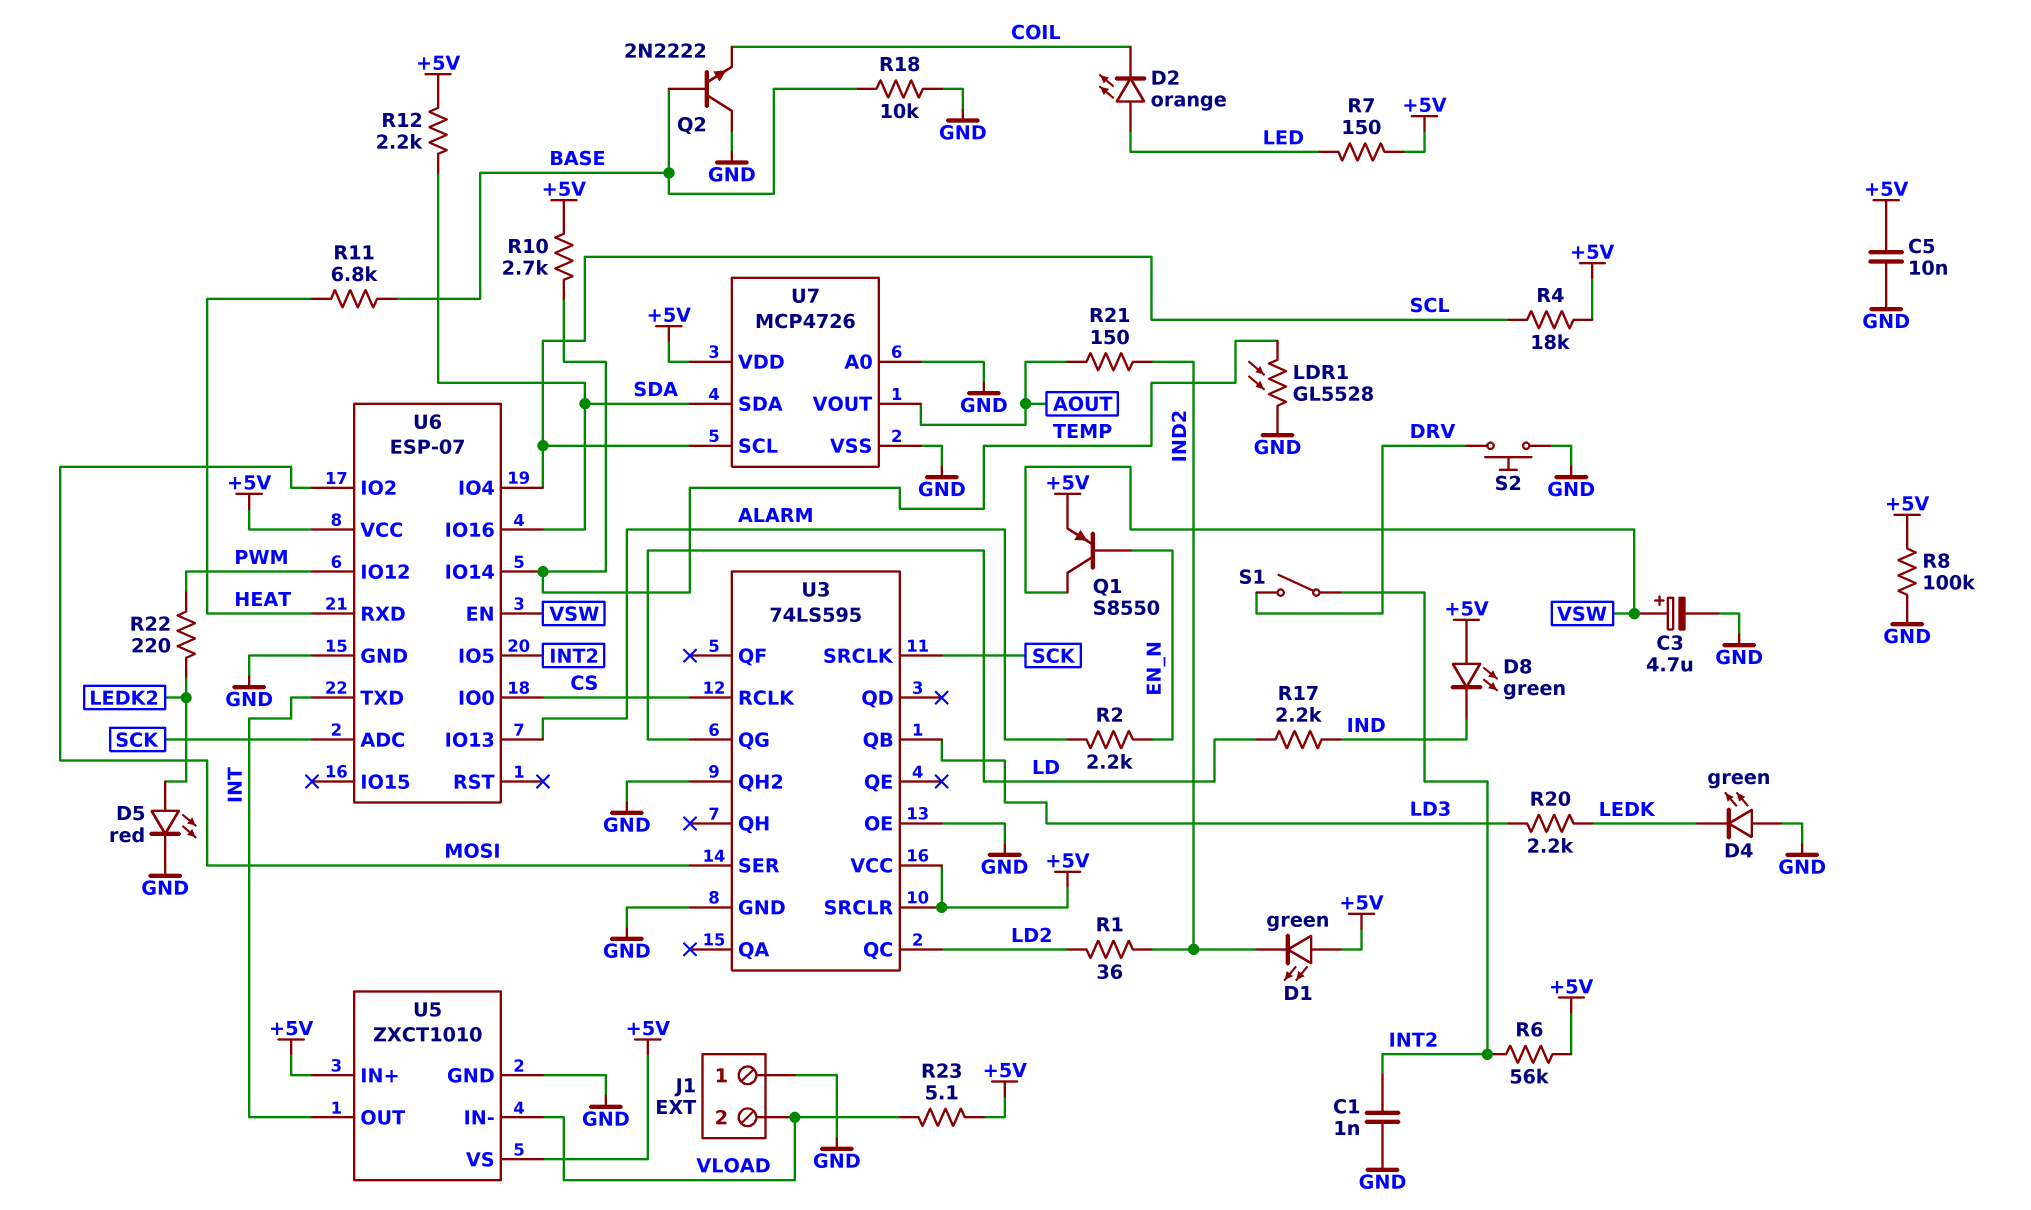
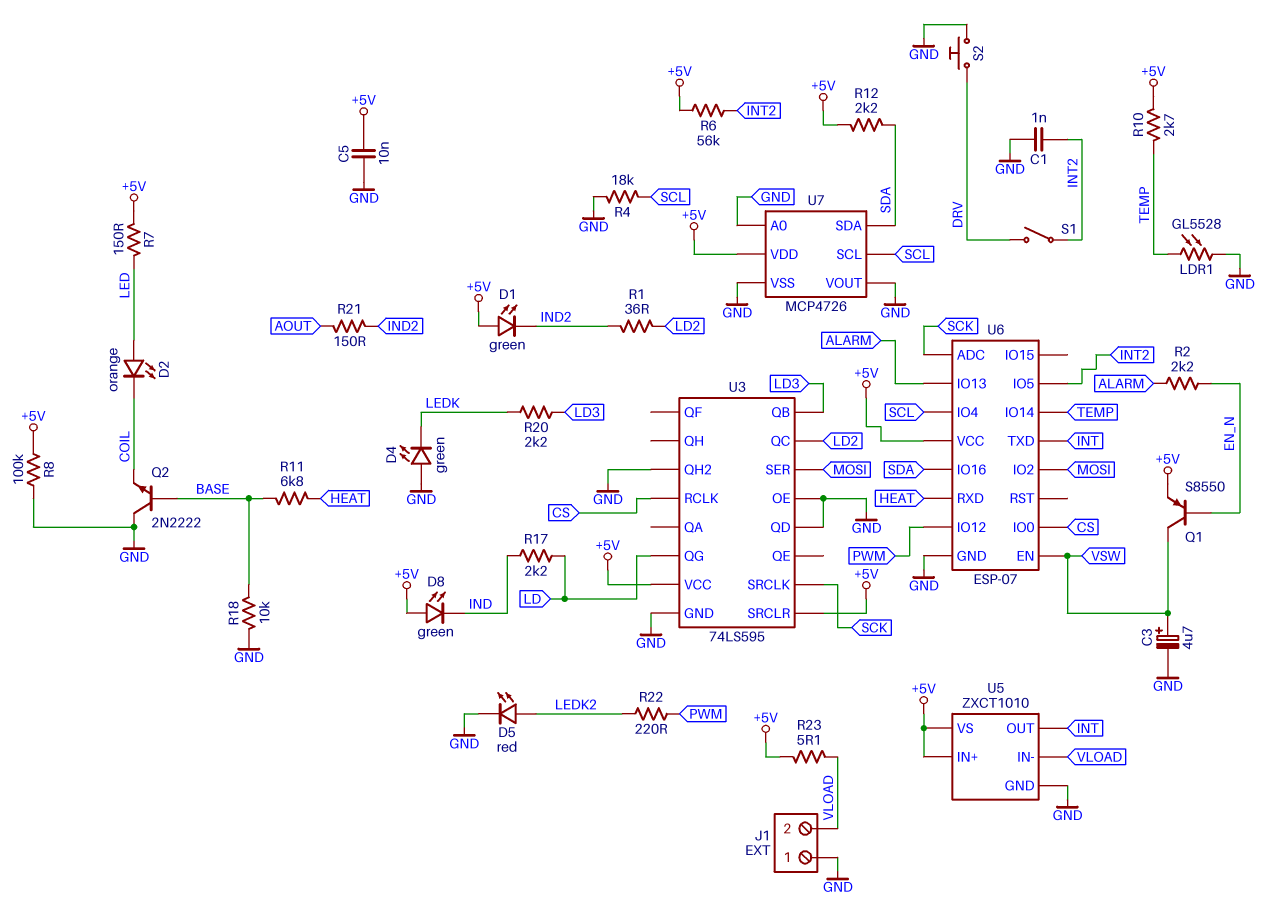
R4: 18k (+5V, SCL) -> 18k (GND, SCL)
U3 pin QD: none -> GND
U7 pin VOUT: AOUT -> GND

